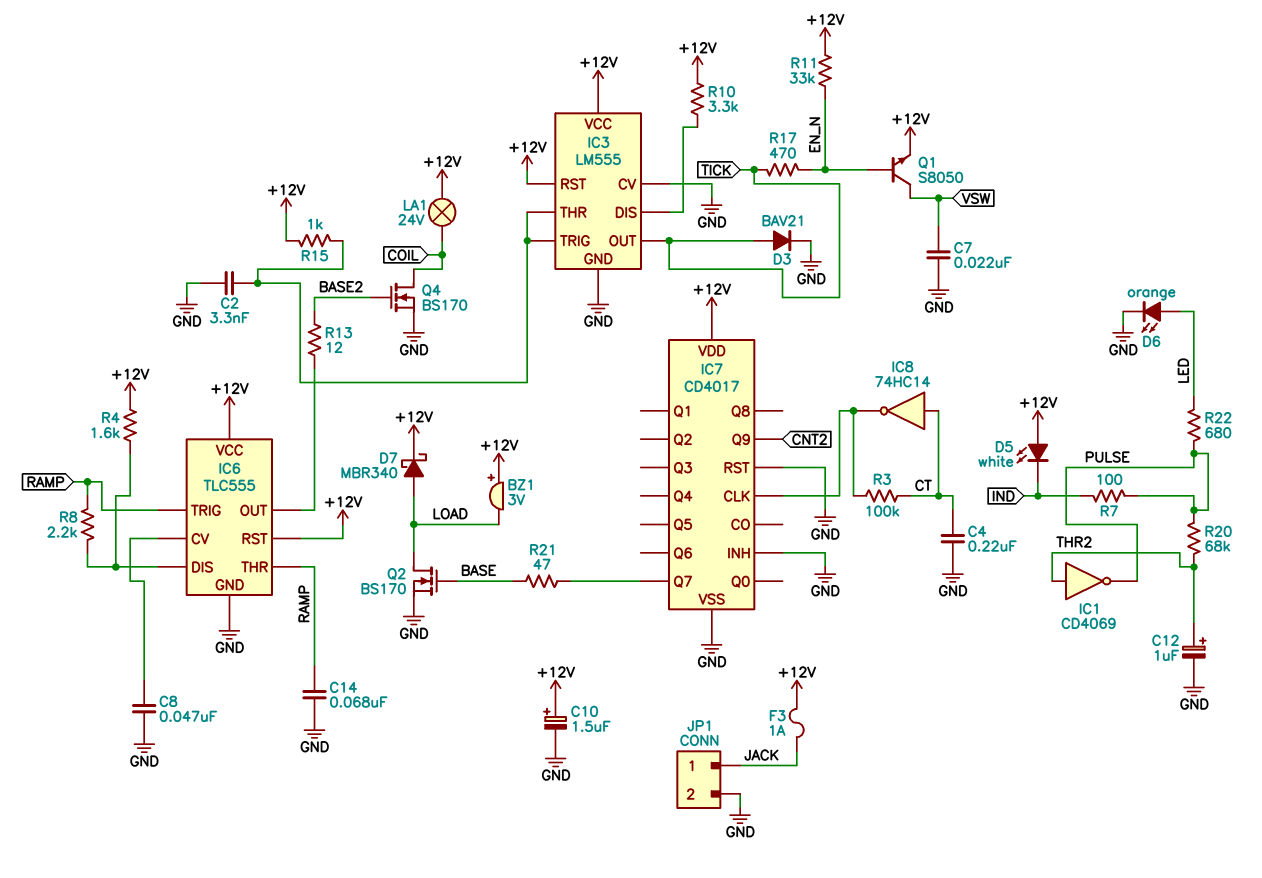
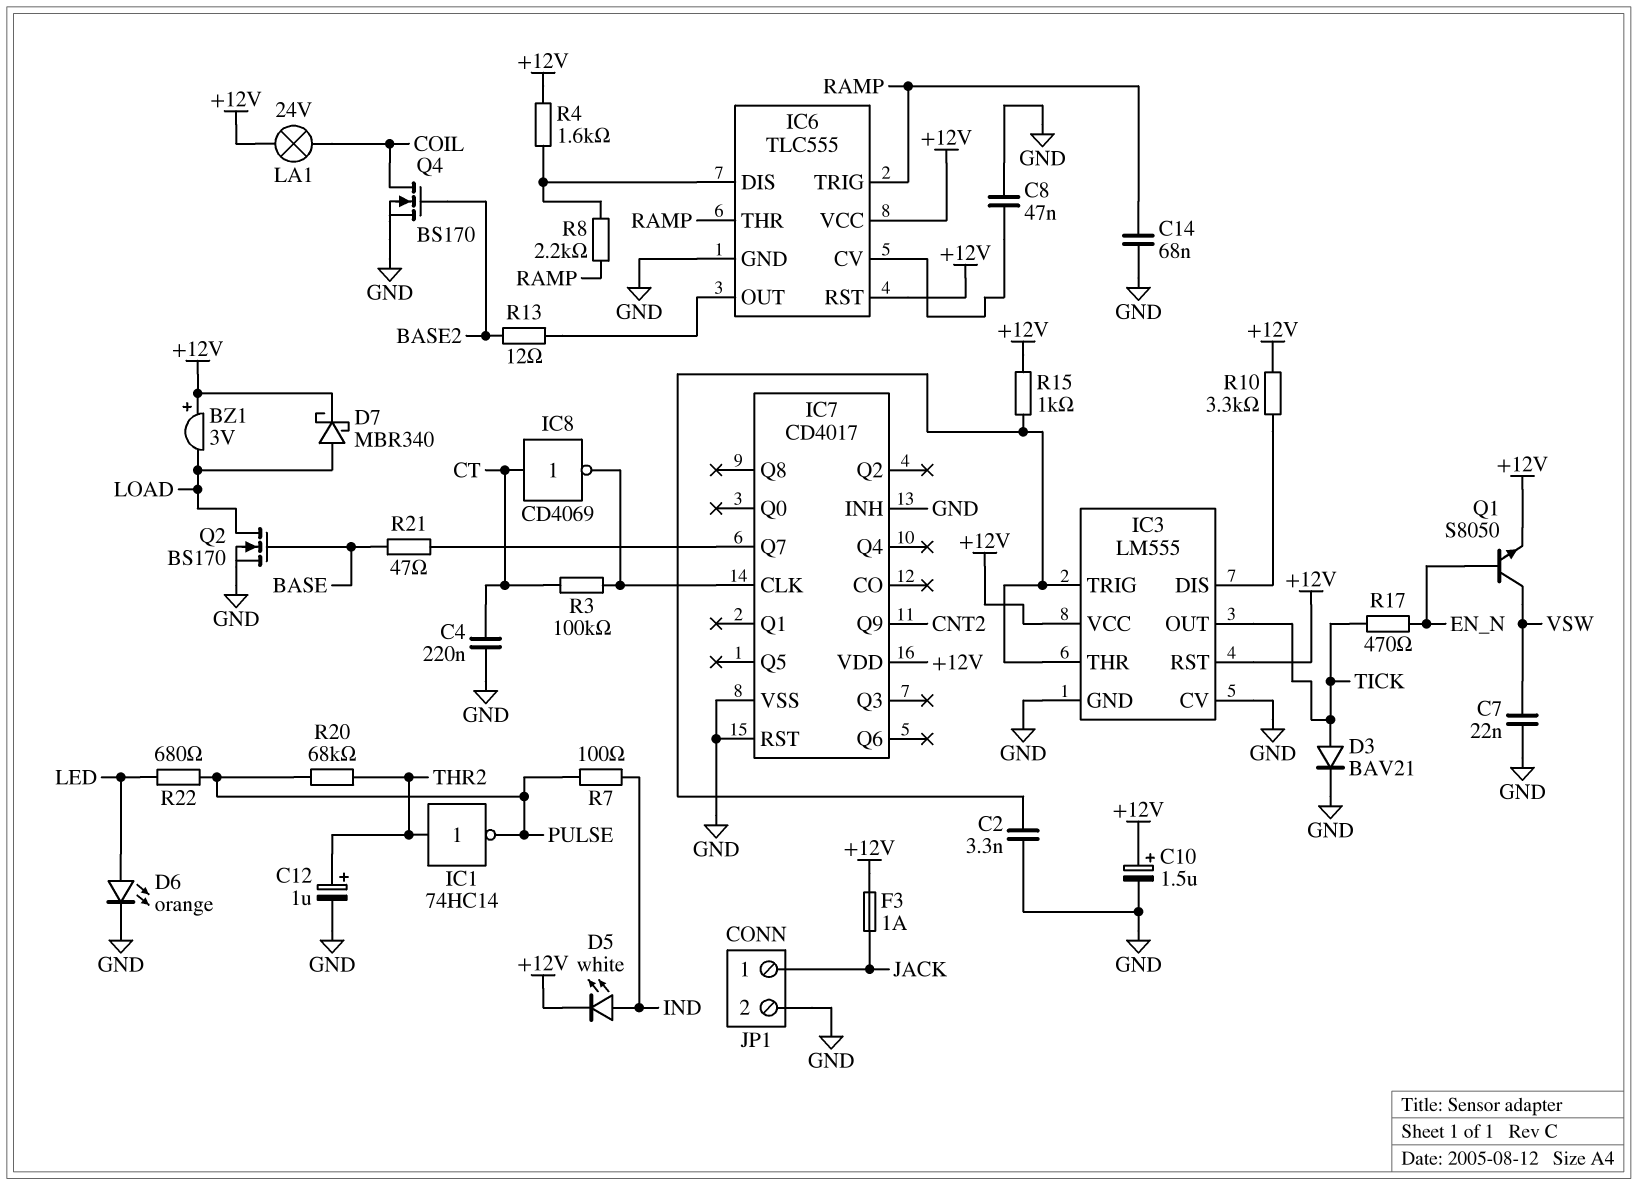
D5: LED white (A +12V, K IND) -> LED white (A IND, K +12V)
IC1: NOT CD4069 (in THR2, out PULSE) -> NOT 74HC14 (in THR2, out PULSE)
IC8: NOT 74HC14 (in CT, out IC7/CLK) -> NOT CD4069 (in CT, out IC7/CLK)
R11: 33k (+12V, EN_N) -> none

